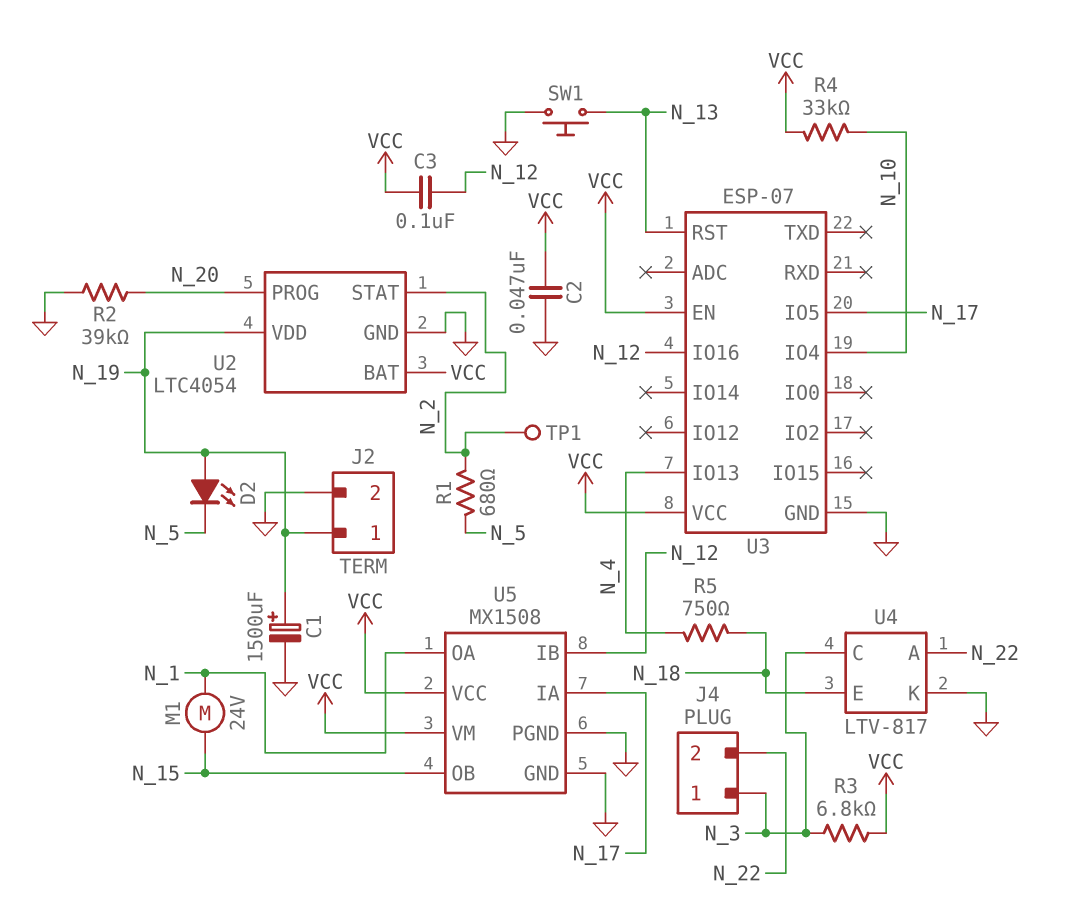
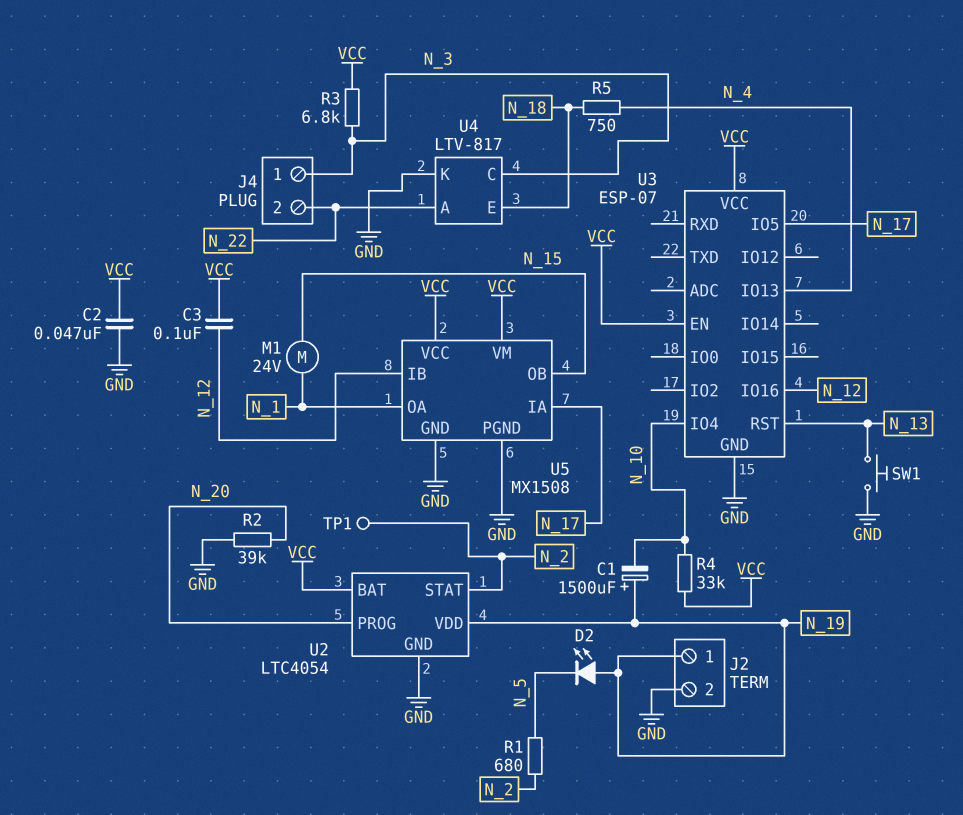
C1: 1500uF (plus N_19, minus GND) -> 1500uF (plus N_19, minus N_10)

